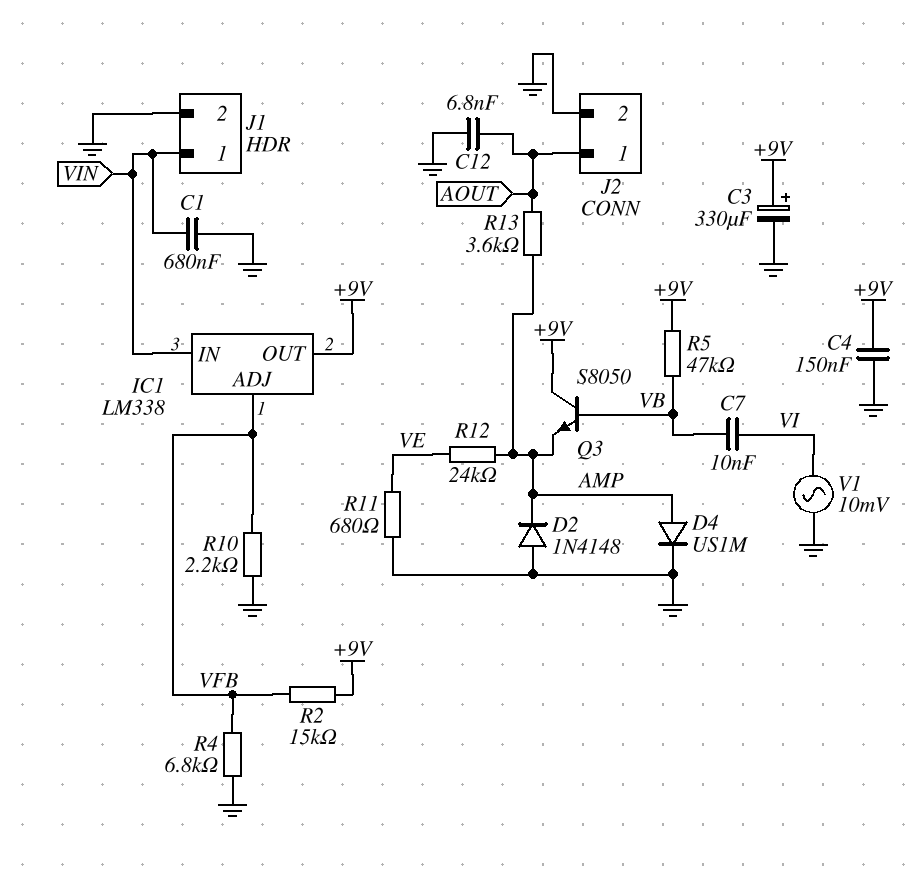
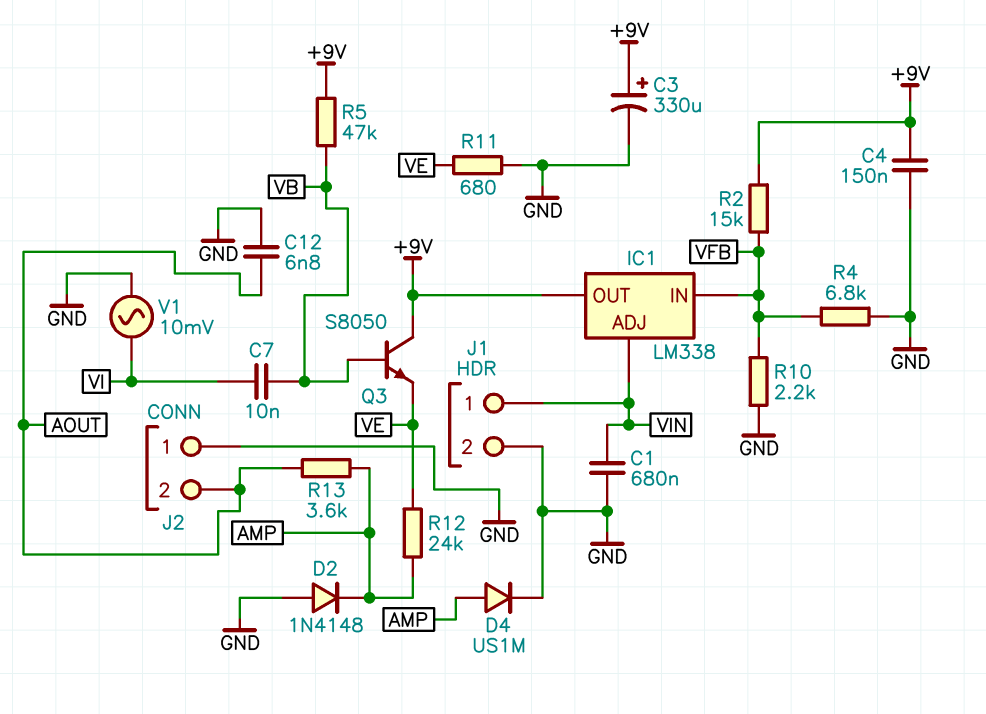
IC1 pin ADJ: VFB -> VIN
IC1 pin IN: VIN -> VFB
J2 pin 1: AOUT -> GND
J2 pin 2: GND -> AOUT
Q3: NPN S8050 (B VB, C +9V, E AMP) -> NPN S8050 (B VB, C +9V, E VE)

